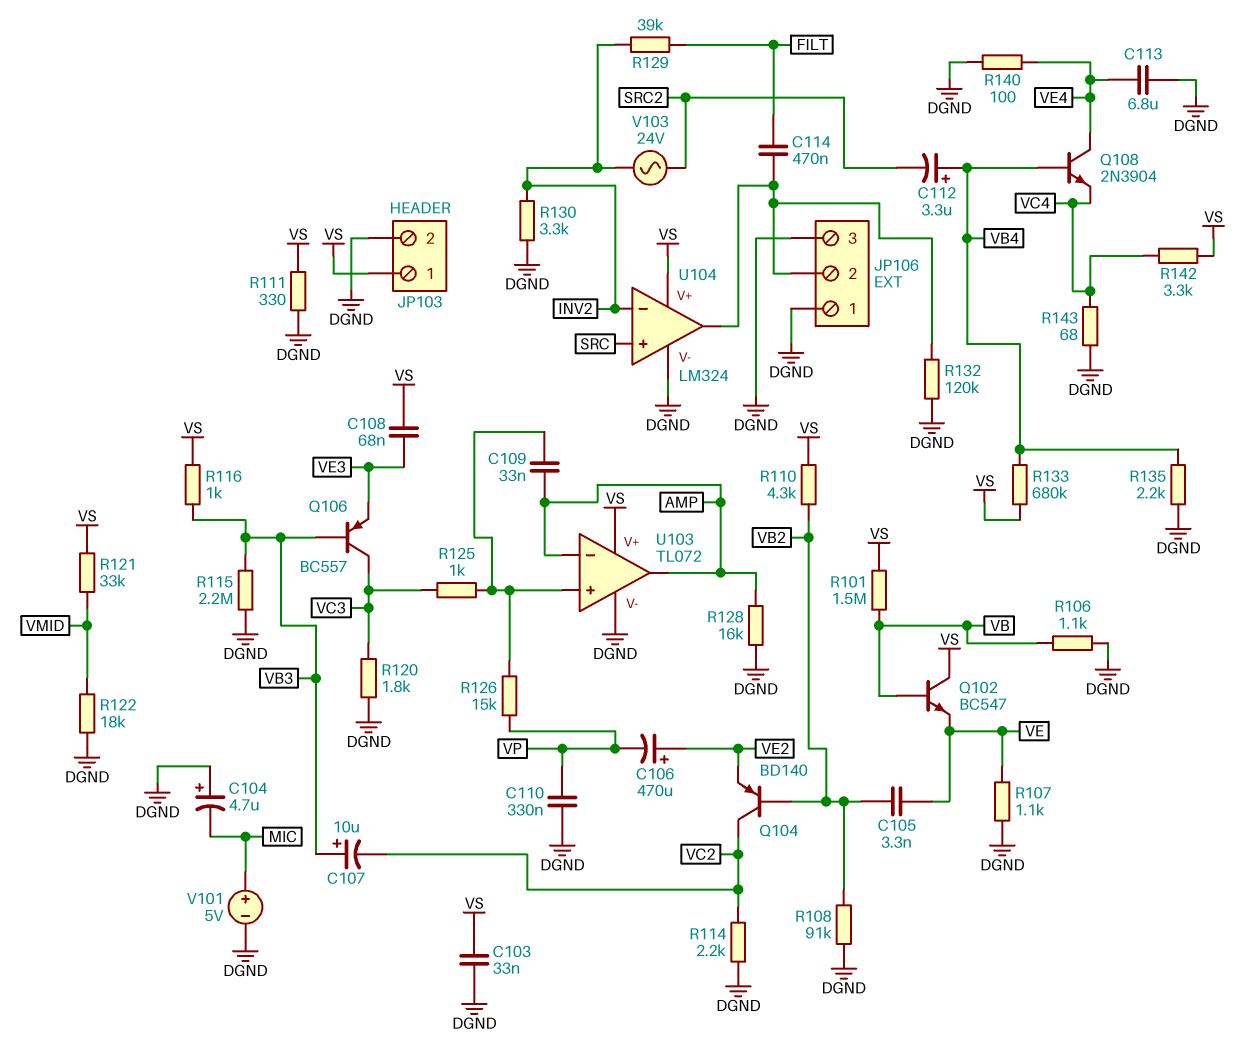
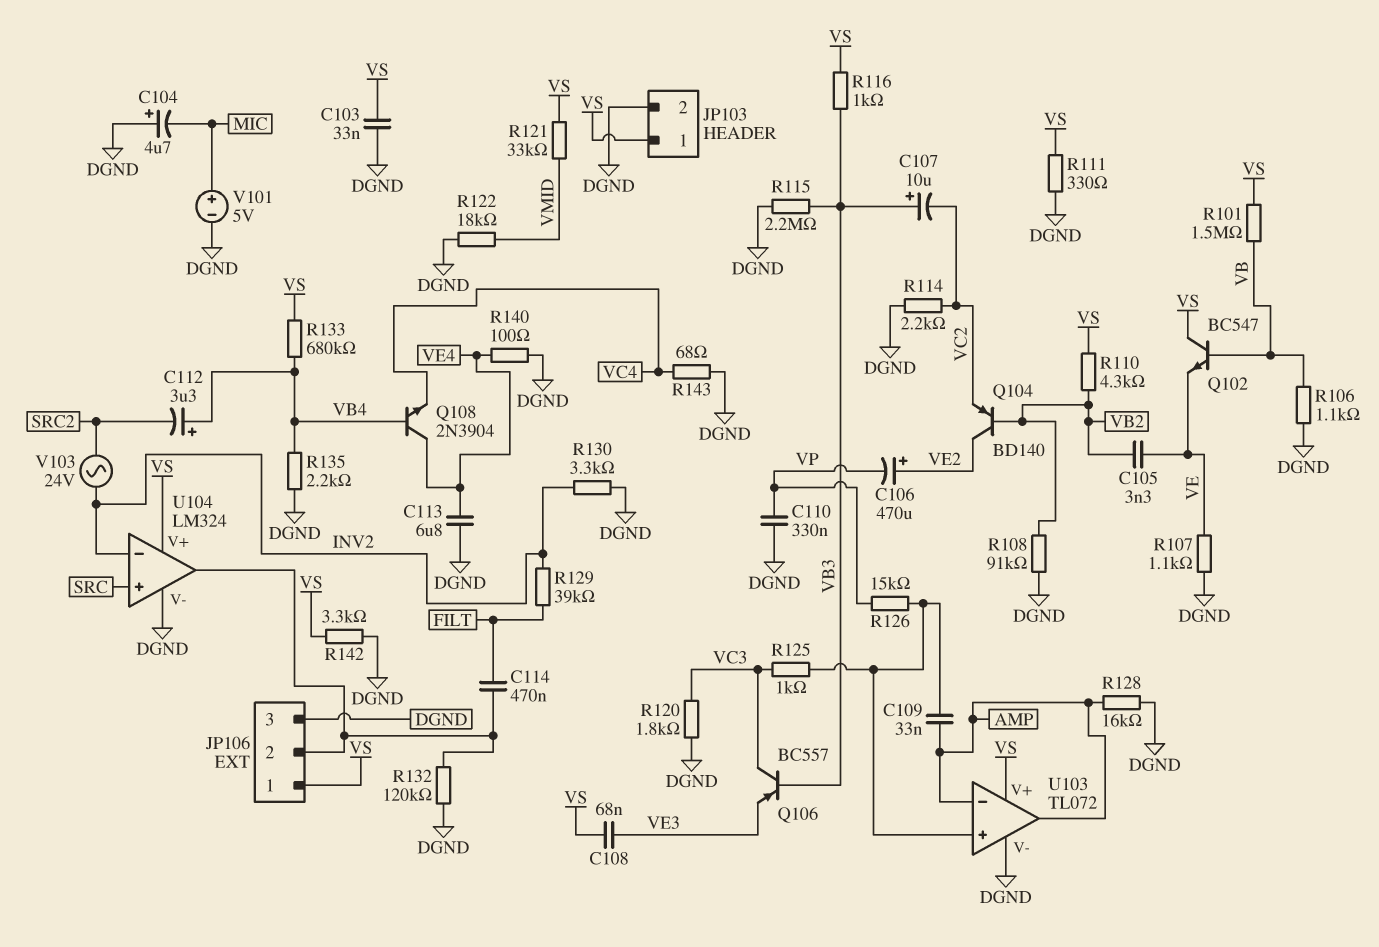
JP106 pin 1: DGND -> VS
Q104: PNP BD140 (B VB2, C VC2, E VE2) -> PNP BD140 (B VB2, C VE2, E VC2)
R142: 3.3k (VC4, VS) -> 3.3k (DGND, VS)

